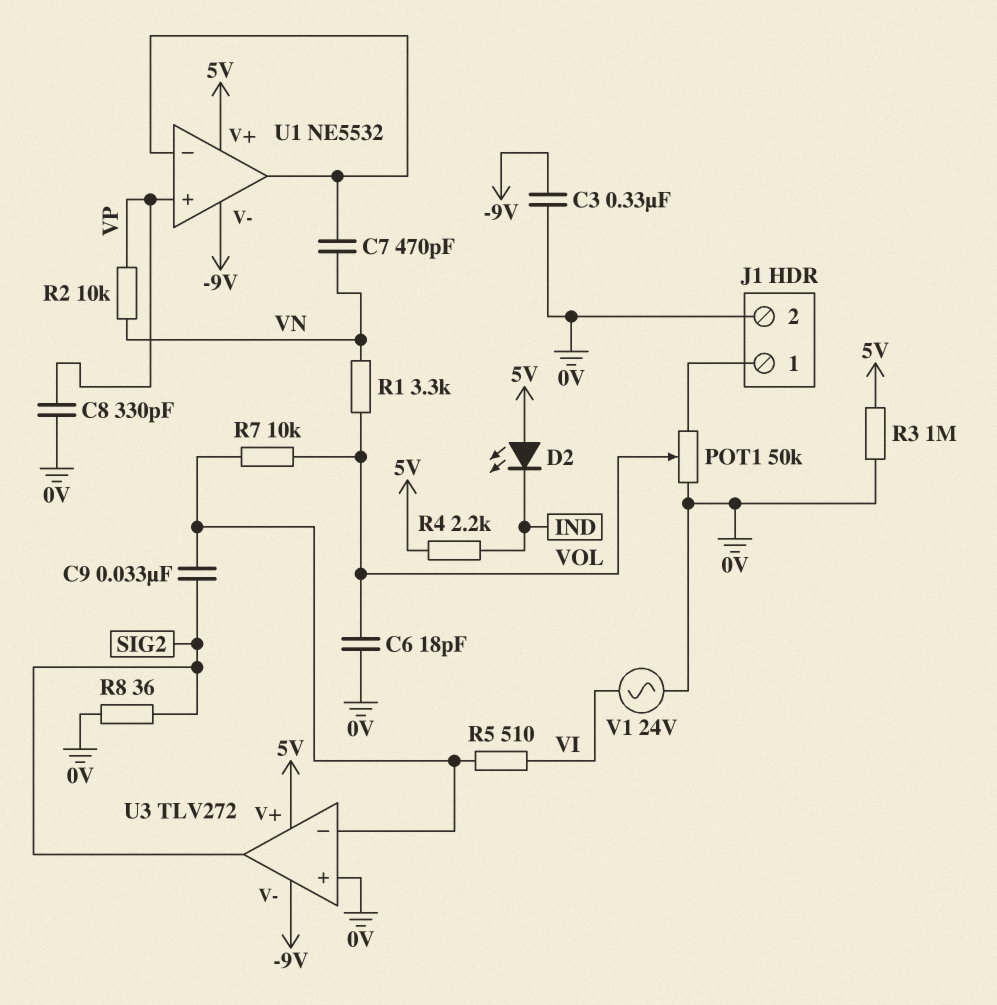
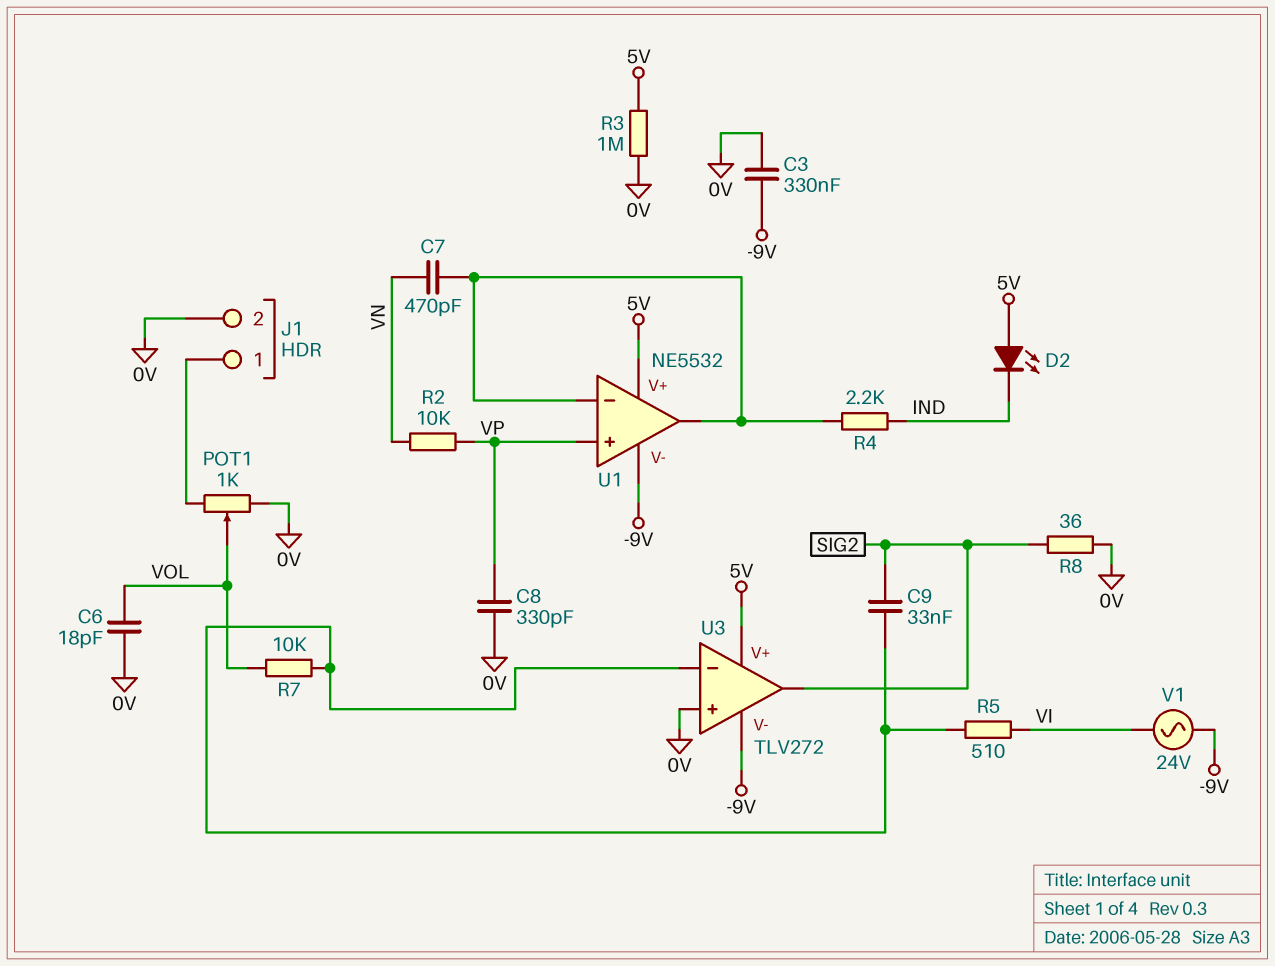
POT1: 50k (0V, J1/1, wiper VOL) -> 1k (0V, J1/1, wiper VOL)
R1: 3.3k (VN, VOL) -> none
R4: 2.2k (5V, IND) -> 2.2k (IND, U1/in-)
V1: AC 24V (0V, VI) -> AC 24V (-9V, VI)

